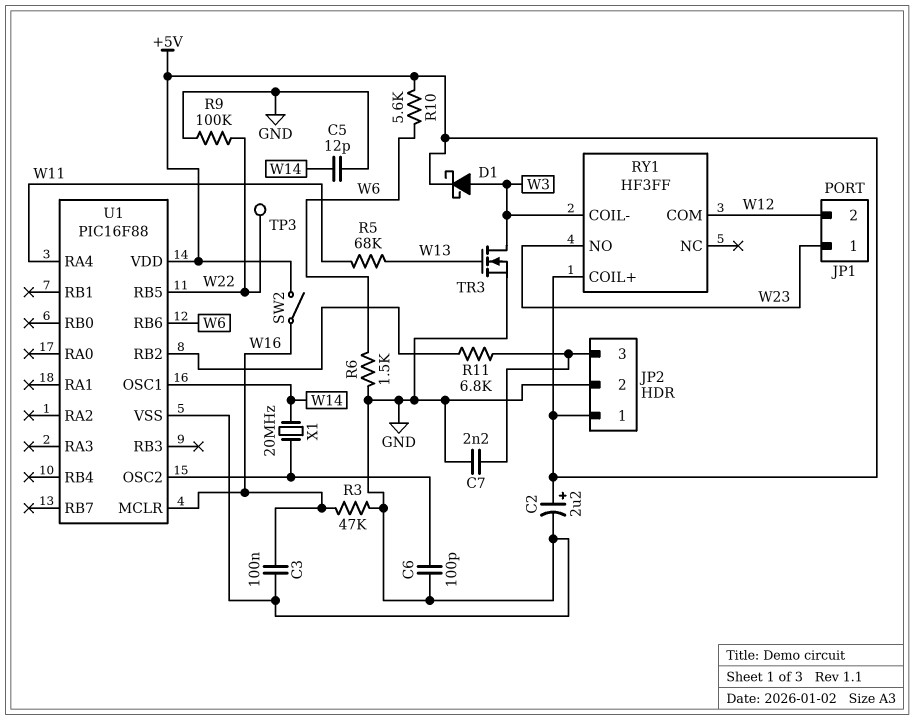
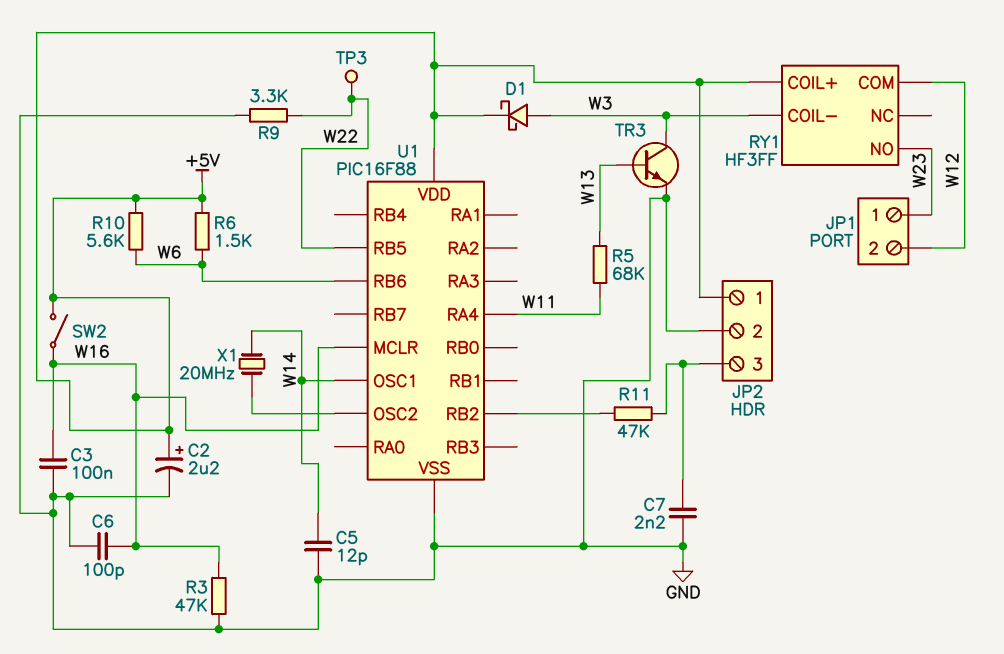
C6: 100pF (GND, U1/OSC2) -> 100pF (GND, W16)
R6: 1.5k (GND, W6) -> 1.5k (+5V, W6)
R9: 100k (GND, W22) -> 3.3k (GND, W22)
R11: 6.8k (JP2/3, U1/RB2) -> 47k (JP2/3, U1/RB2)
TR3: NMOS (G W13, D W3, S GND) -> NPN (B W13, C W3, E GND)

